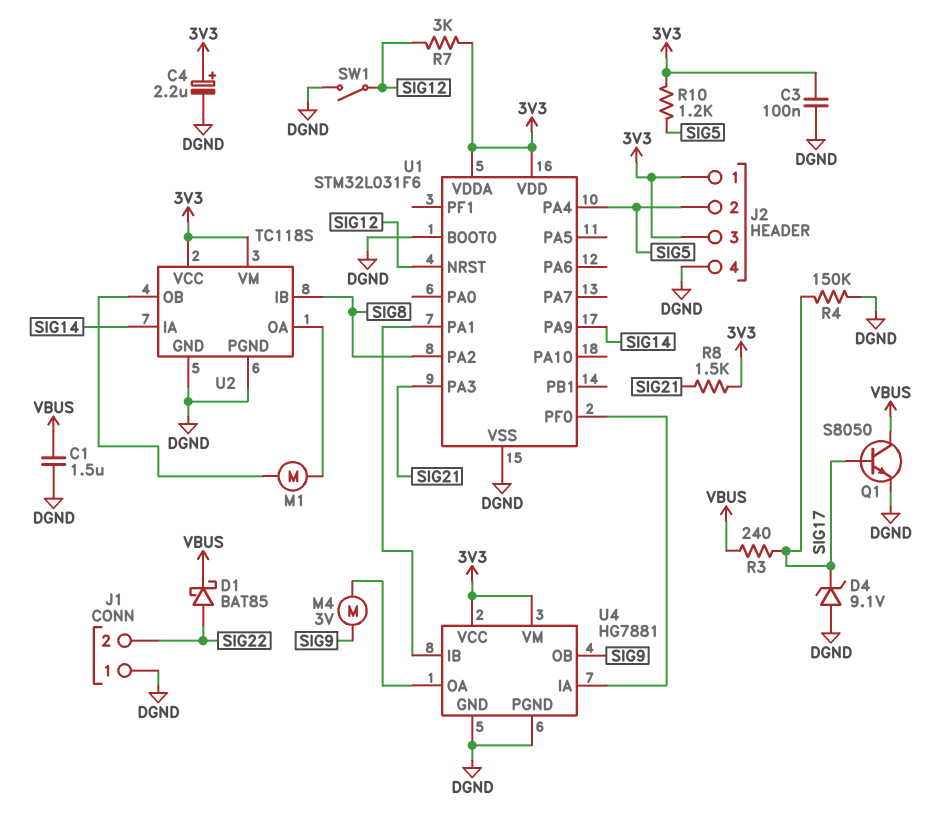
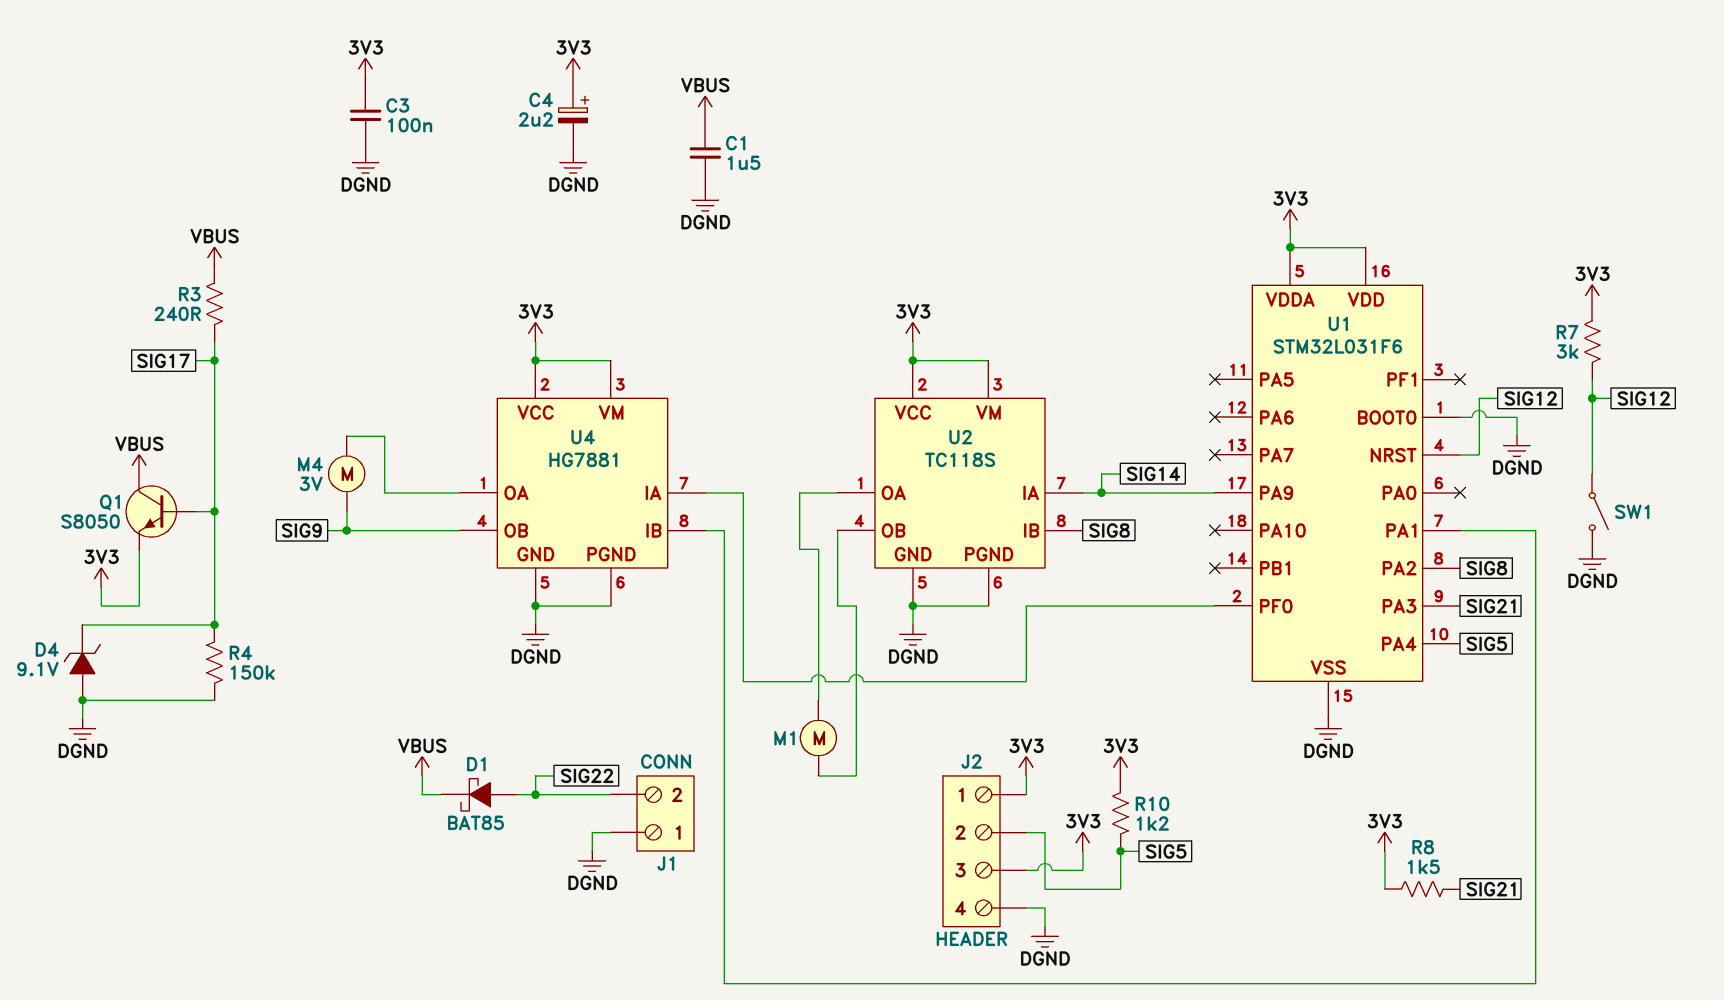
Q1: NPN S8050 (B SIG17, C VBUS, E DGND) -> NPN S8050 (B SIG17, C VBUS, E 3V3)

